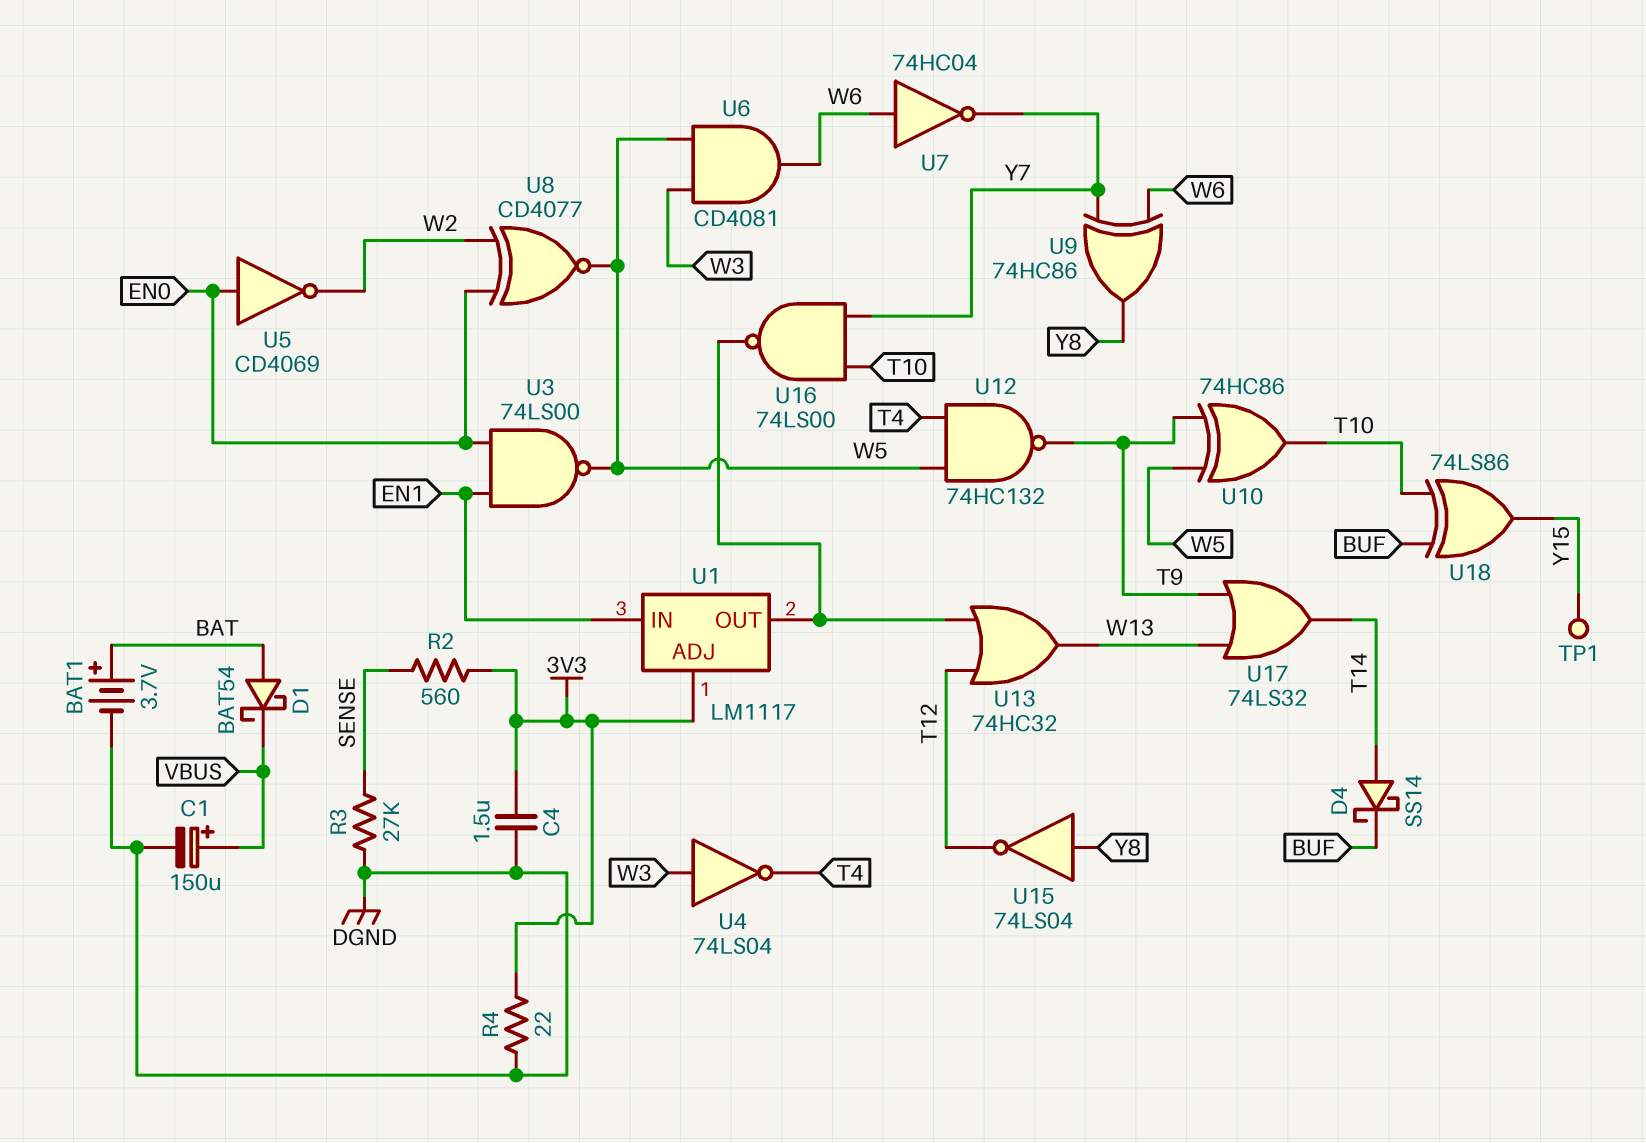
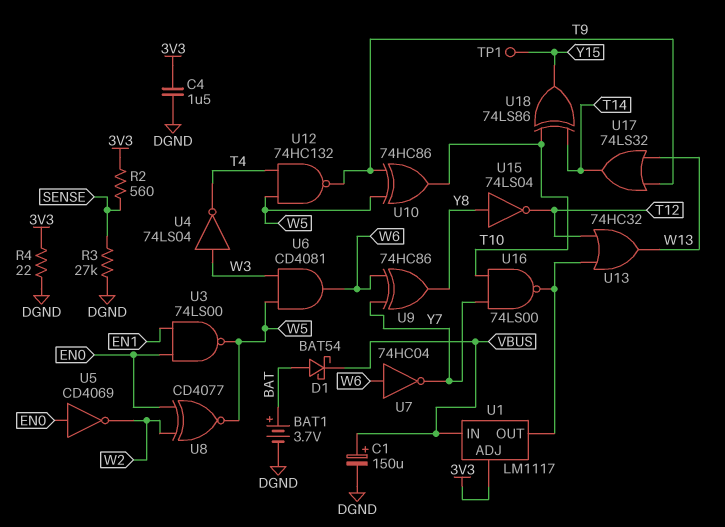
D4: schottky SS14 (A T14, K BUF) -> none
U1 pin IN: EN1 -> VBUS
U18: XOR 74LS86 (in BUF, in T10, out Y15) -> XOR 74LS86 (in T10, in T14, out Y15)

